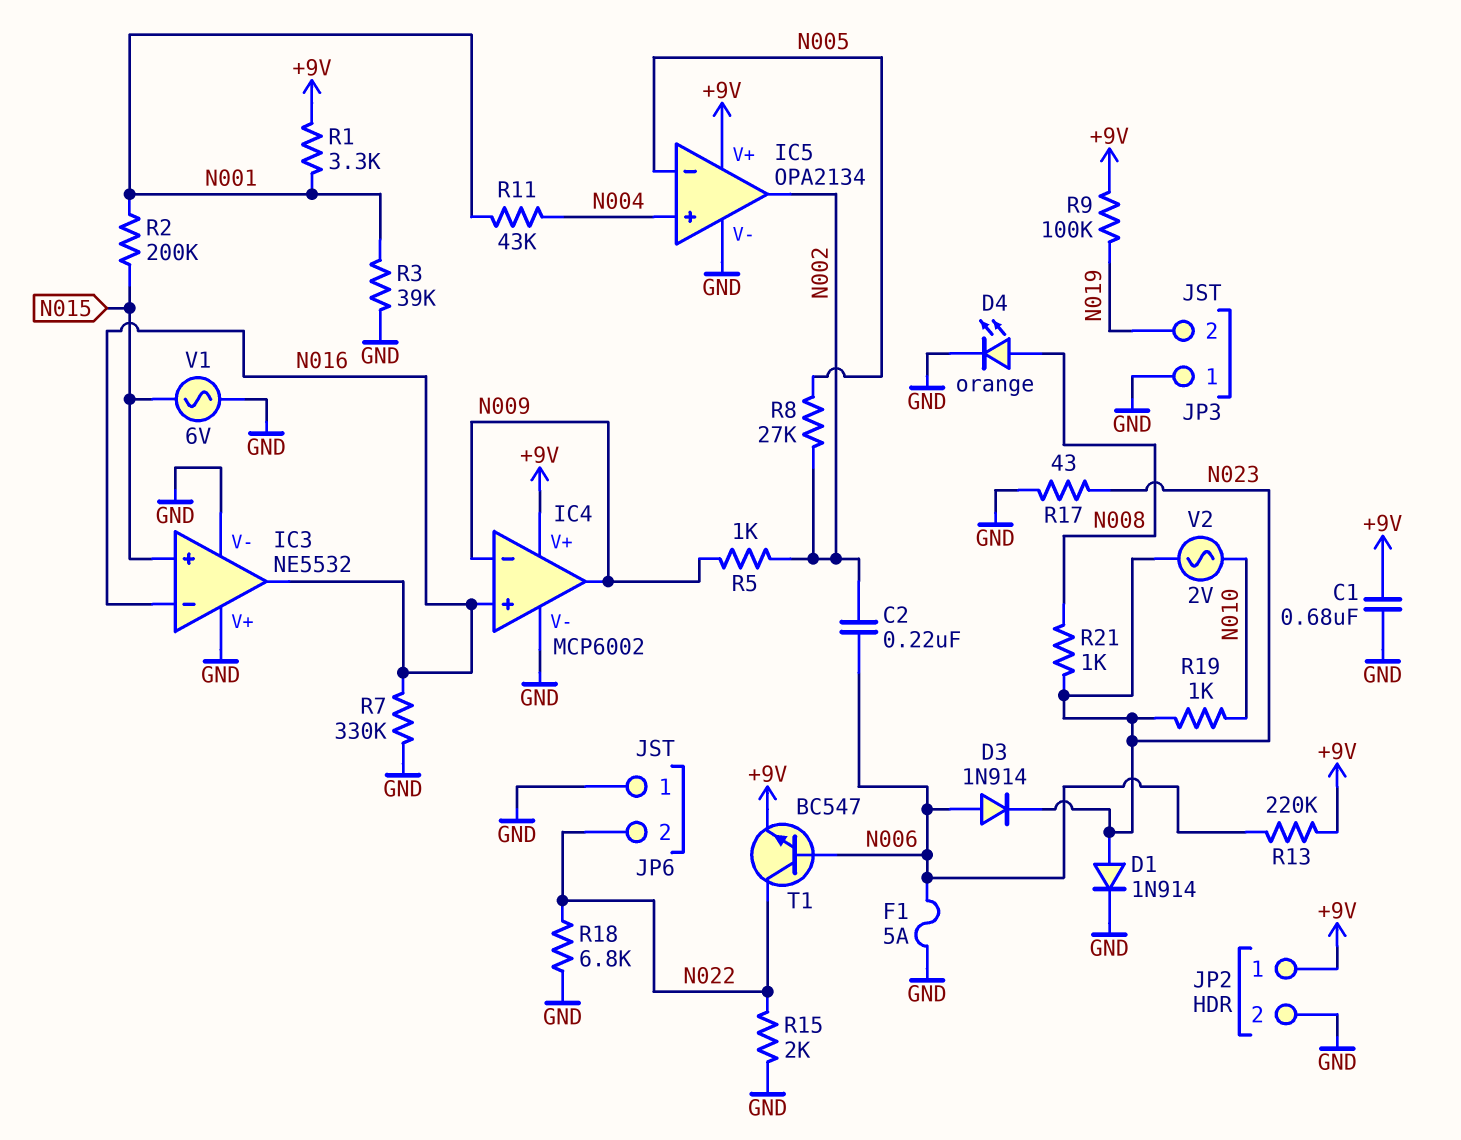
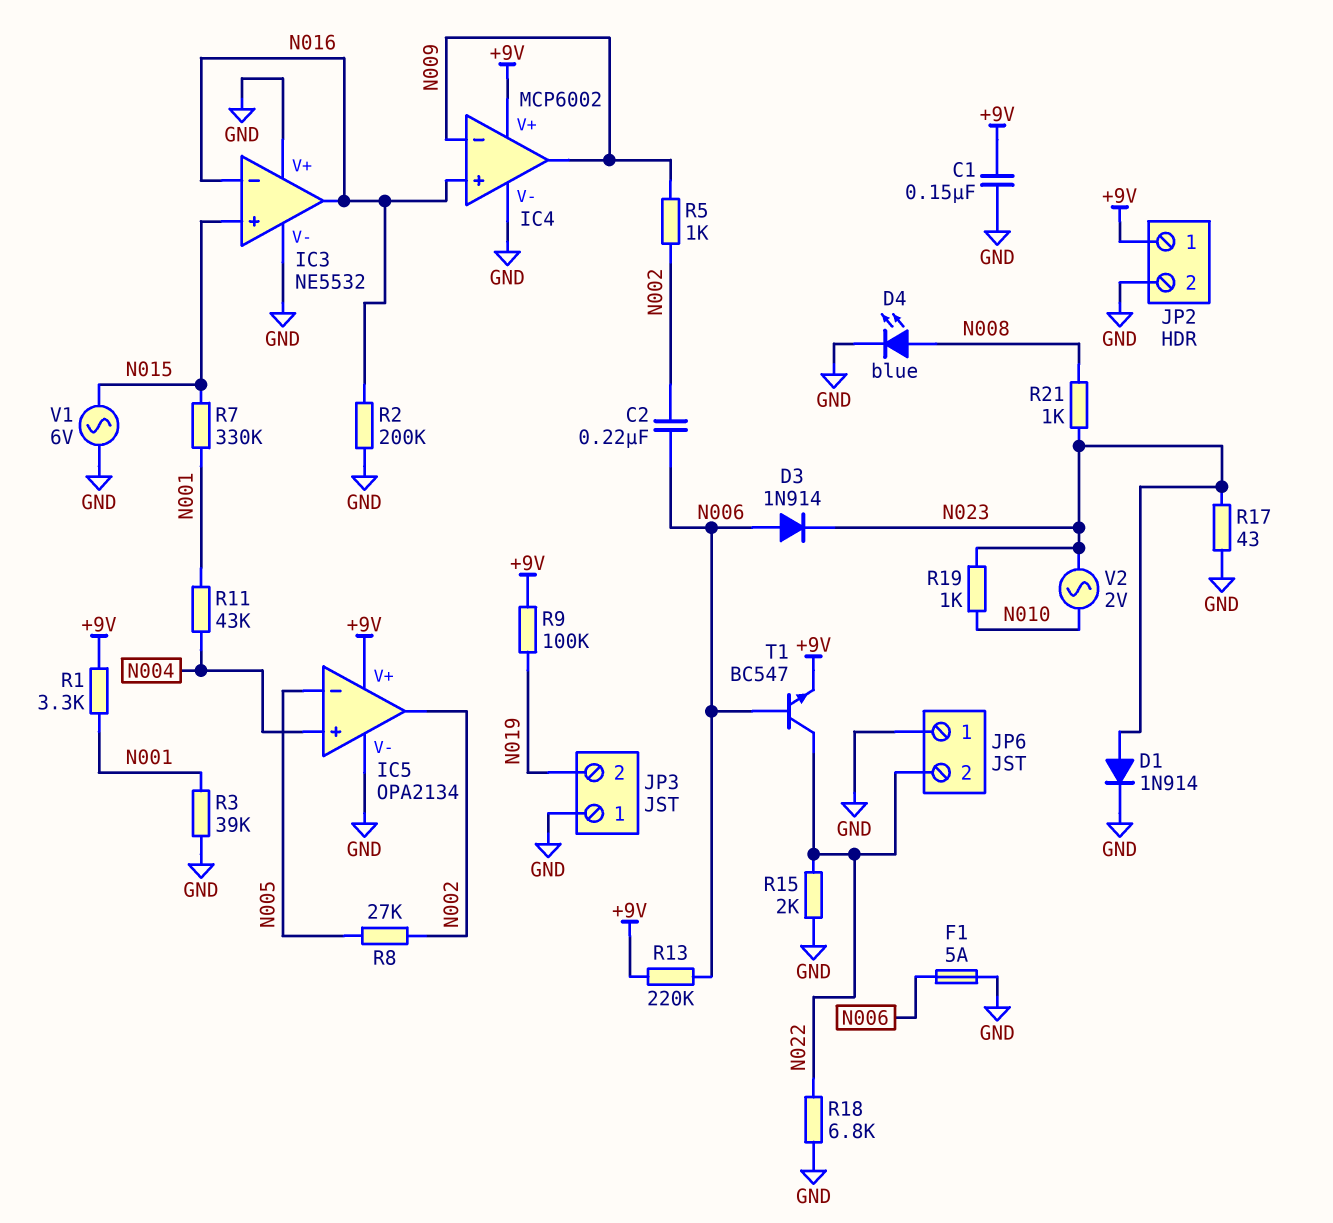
C1: 680nF (+9V, GND) -> 150nF (+9V, GND)
D4: LED orange (A N008, K GND) -> LED blue (A N008, K GND)
R2: 200k (N001, N015) -> 200k (GND, N016)
R7: 330k (GND, N016) -> 330k (N001, N015)

